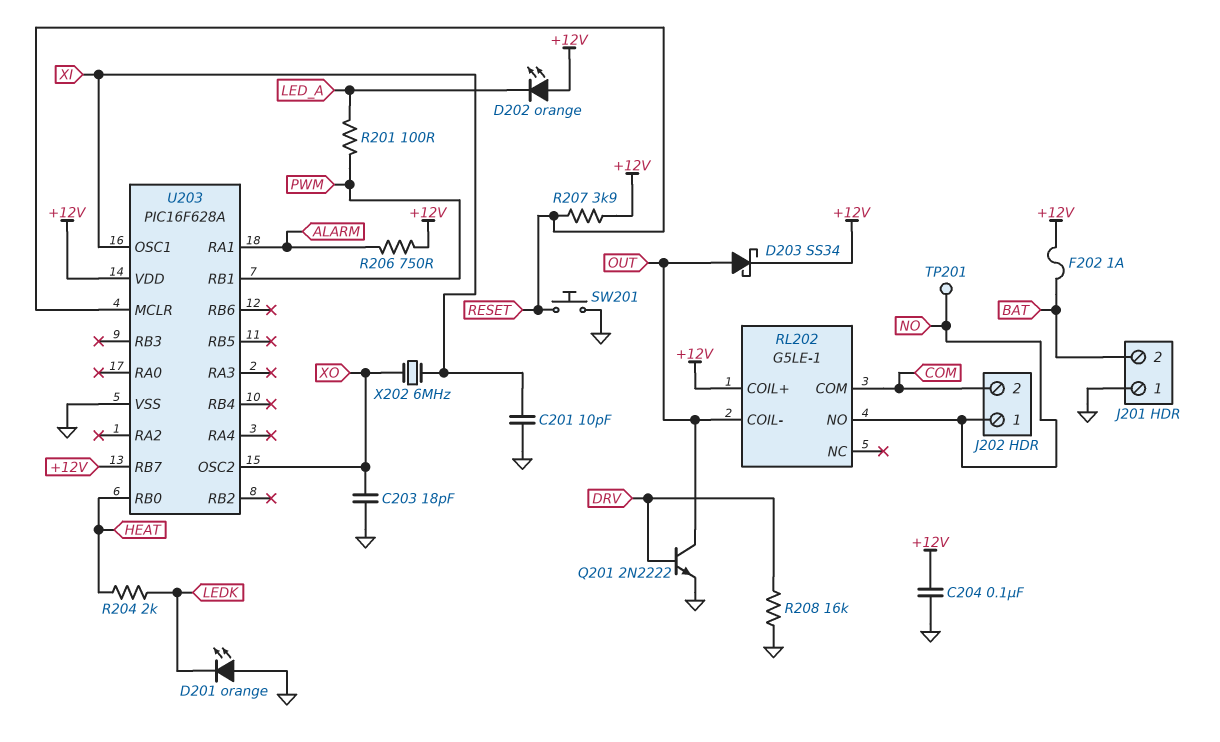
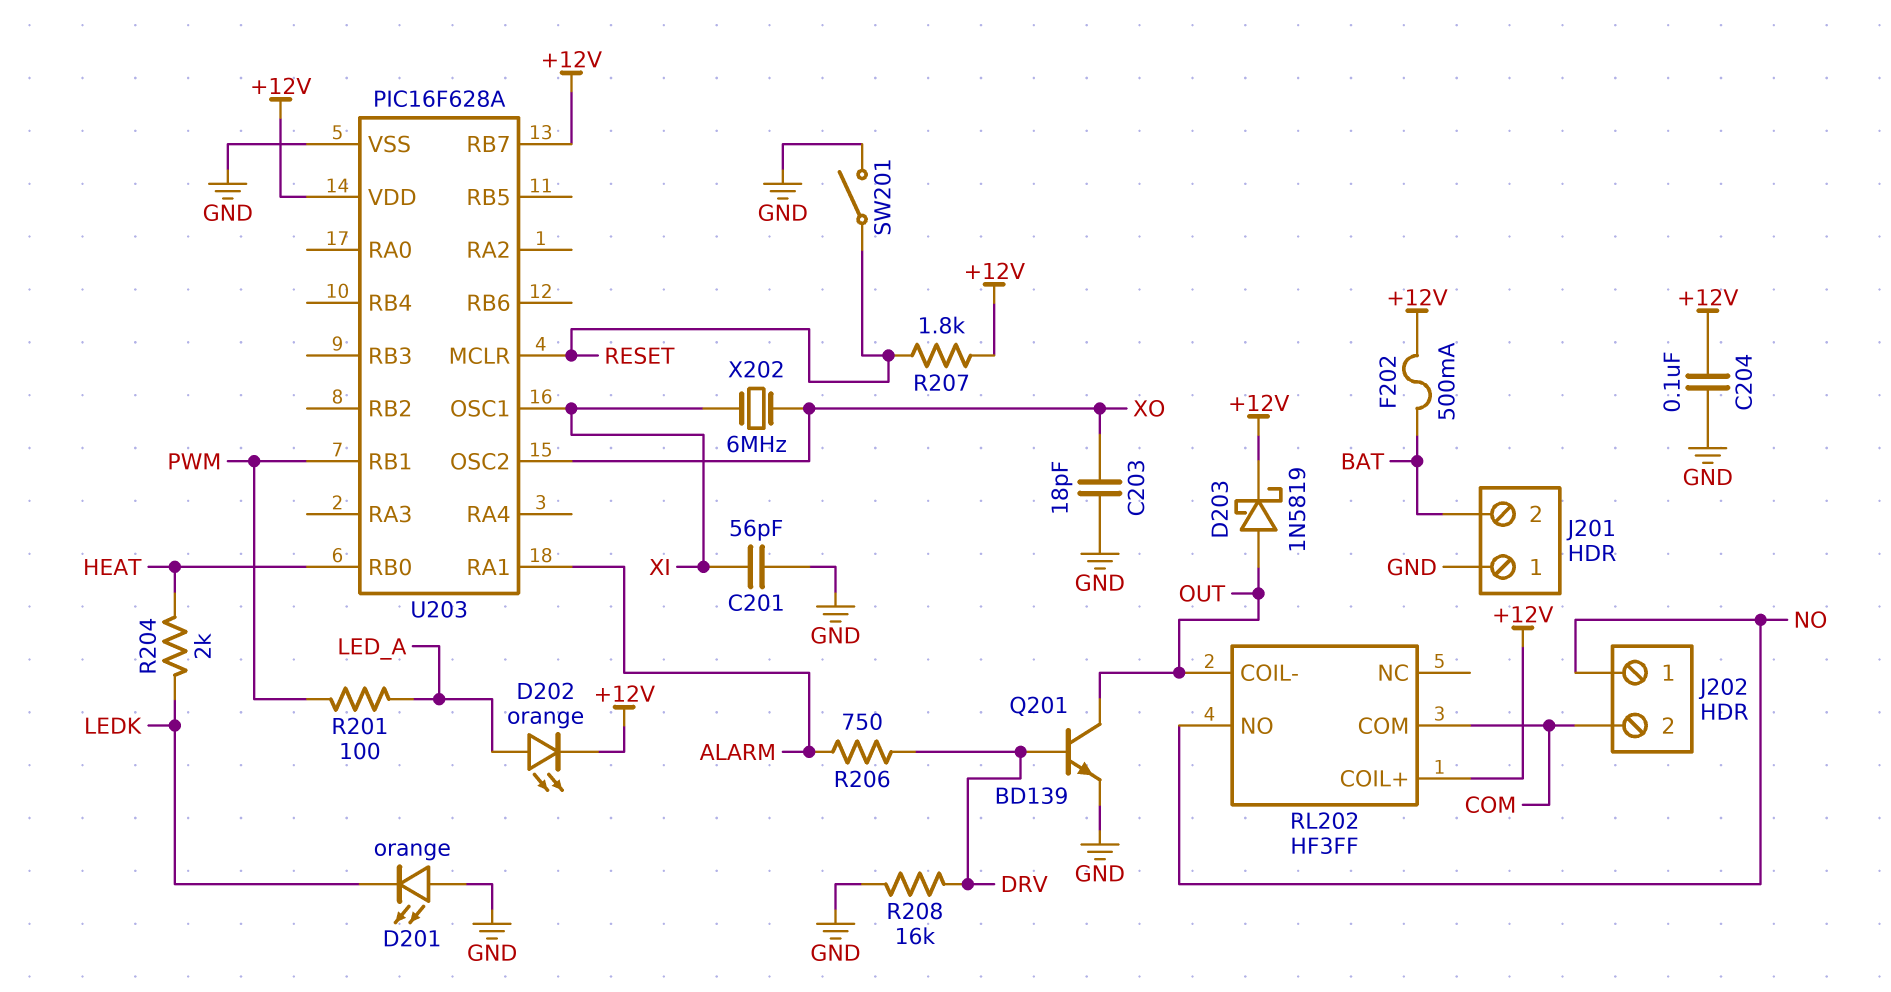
C201: 10pF (GND, XI) -> 56pF (GND, XI)
D202: LED orange (A +12V, K LED_A) -> LED orange (A LED_A, K +12V)
D203: schottky SS34 (A OUT, K +12V) -> schottky 1N5819 (A OUT, K +12V)
F202: 1A (+12V, BAT) -> 500mA (+12V, BAT)
Q201: NPN 2N2222 (B DRV, C OUT, E GND) -> NPN BD139 (B DRV, C OUT, E GND)
R206: 750 (+12V, ALARM) -> 750 (ALARM, DRV)
R207: 3.9k (+12V, RESET) -> 1.8k (+12V, RESET)
RL202: G5LE-1 -> HF3FF
SW201: button (GND, RESET) -> switch (GND, RESET)
TP201: test point (NO) -> none

